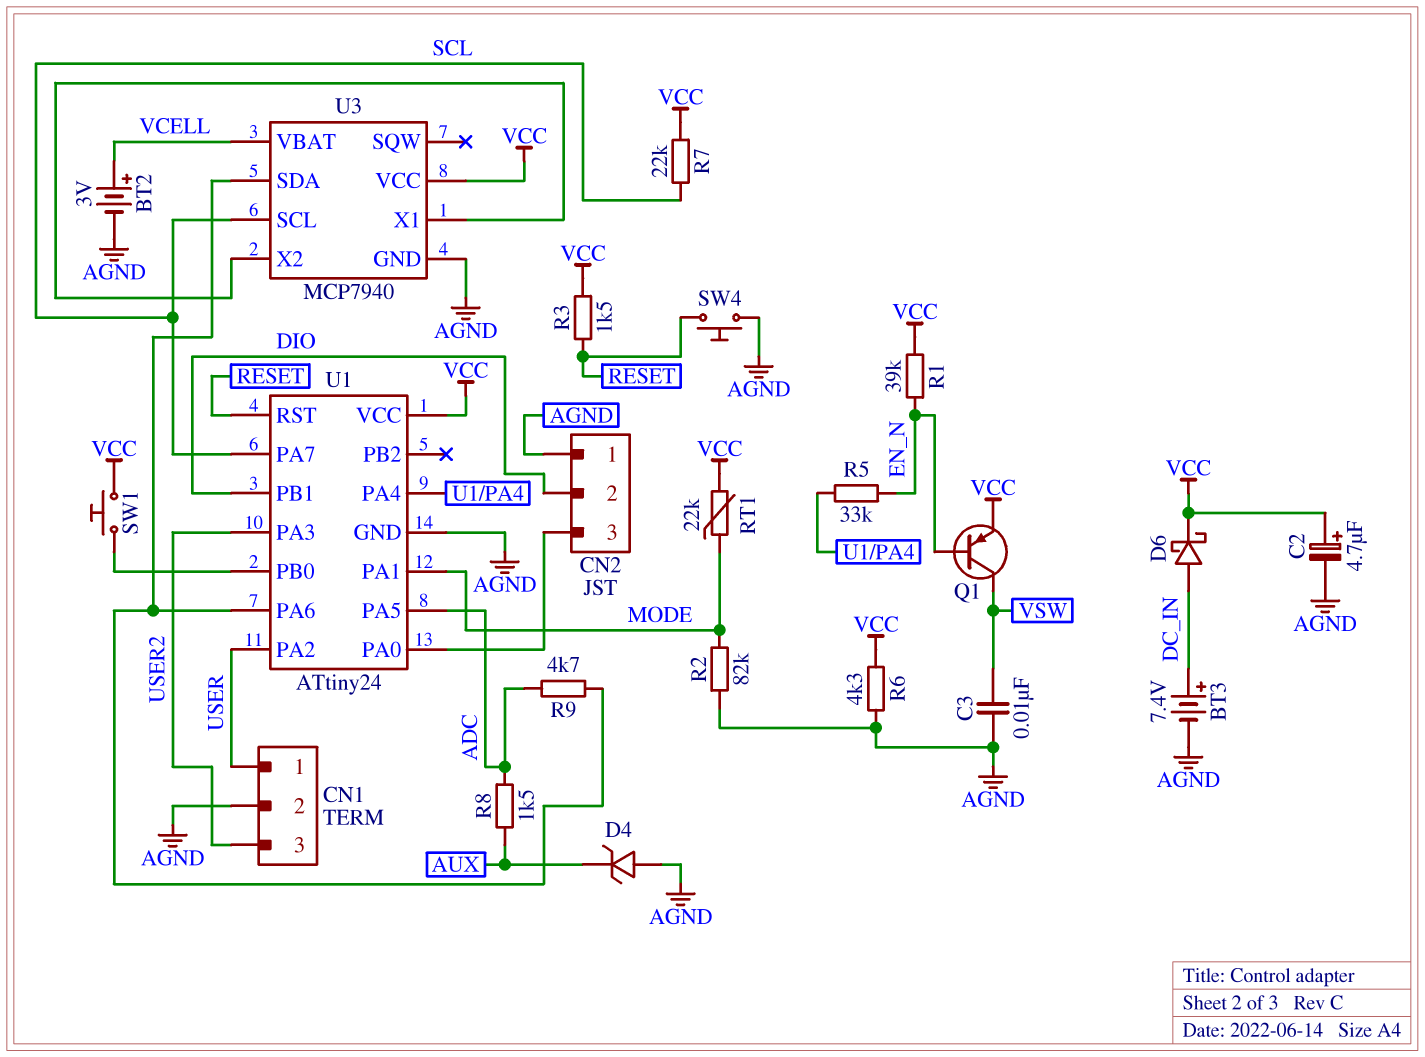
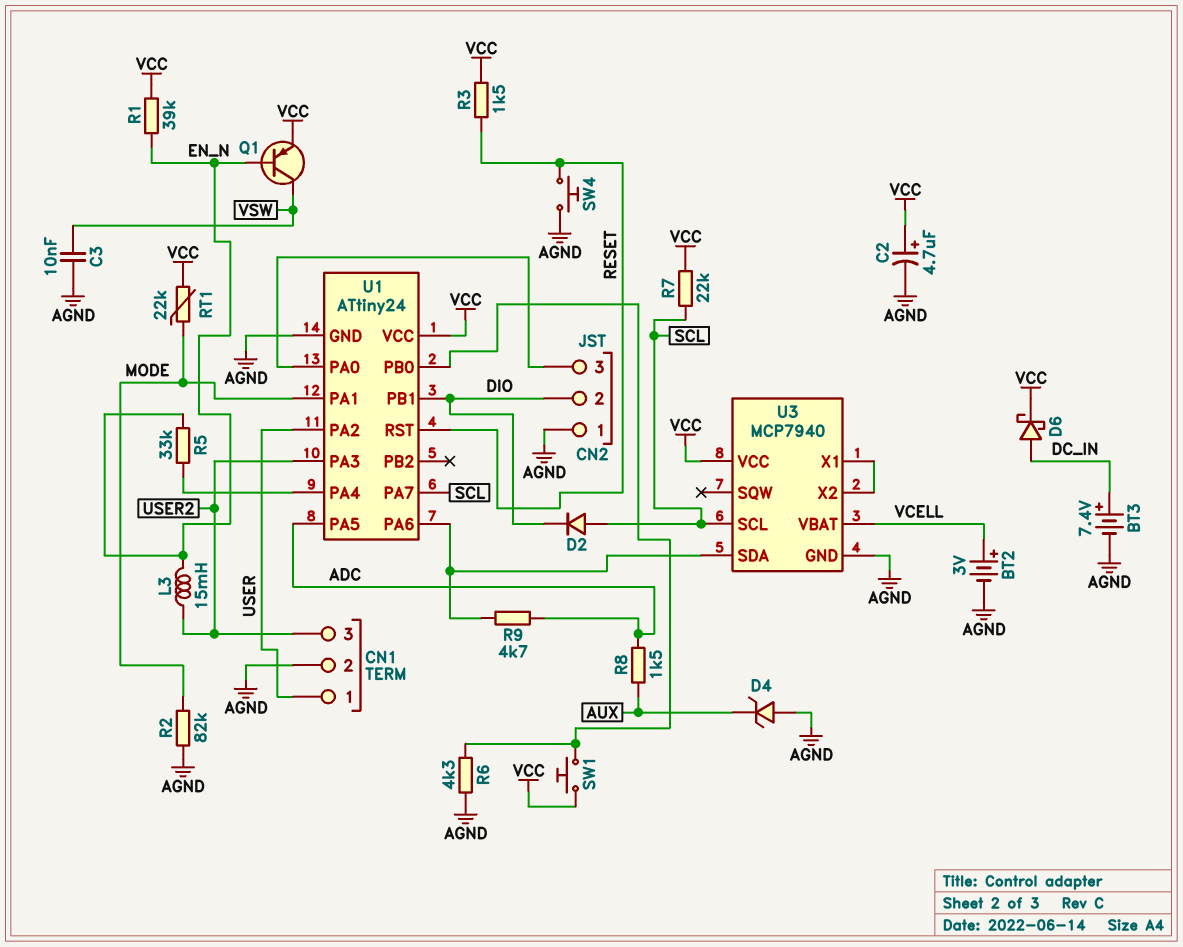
D2: none -> diode (A SCL, K DIO)
L3: none -> 15mH (EN_N, USER2)
R6: 4.3k (AGND, VCC) -> 4.3k (AGND, U1/PB0)

